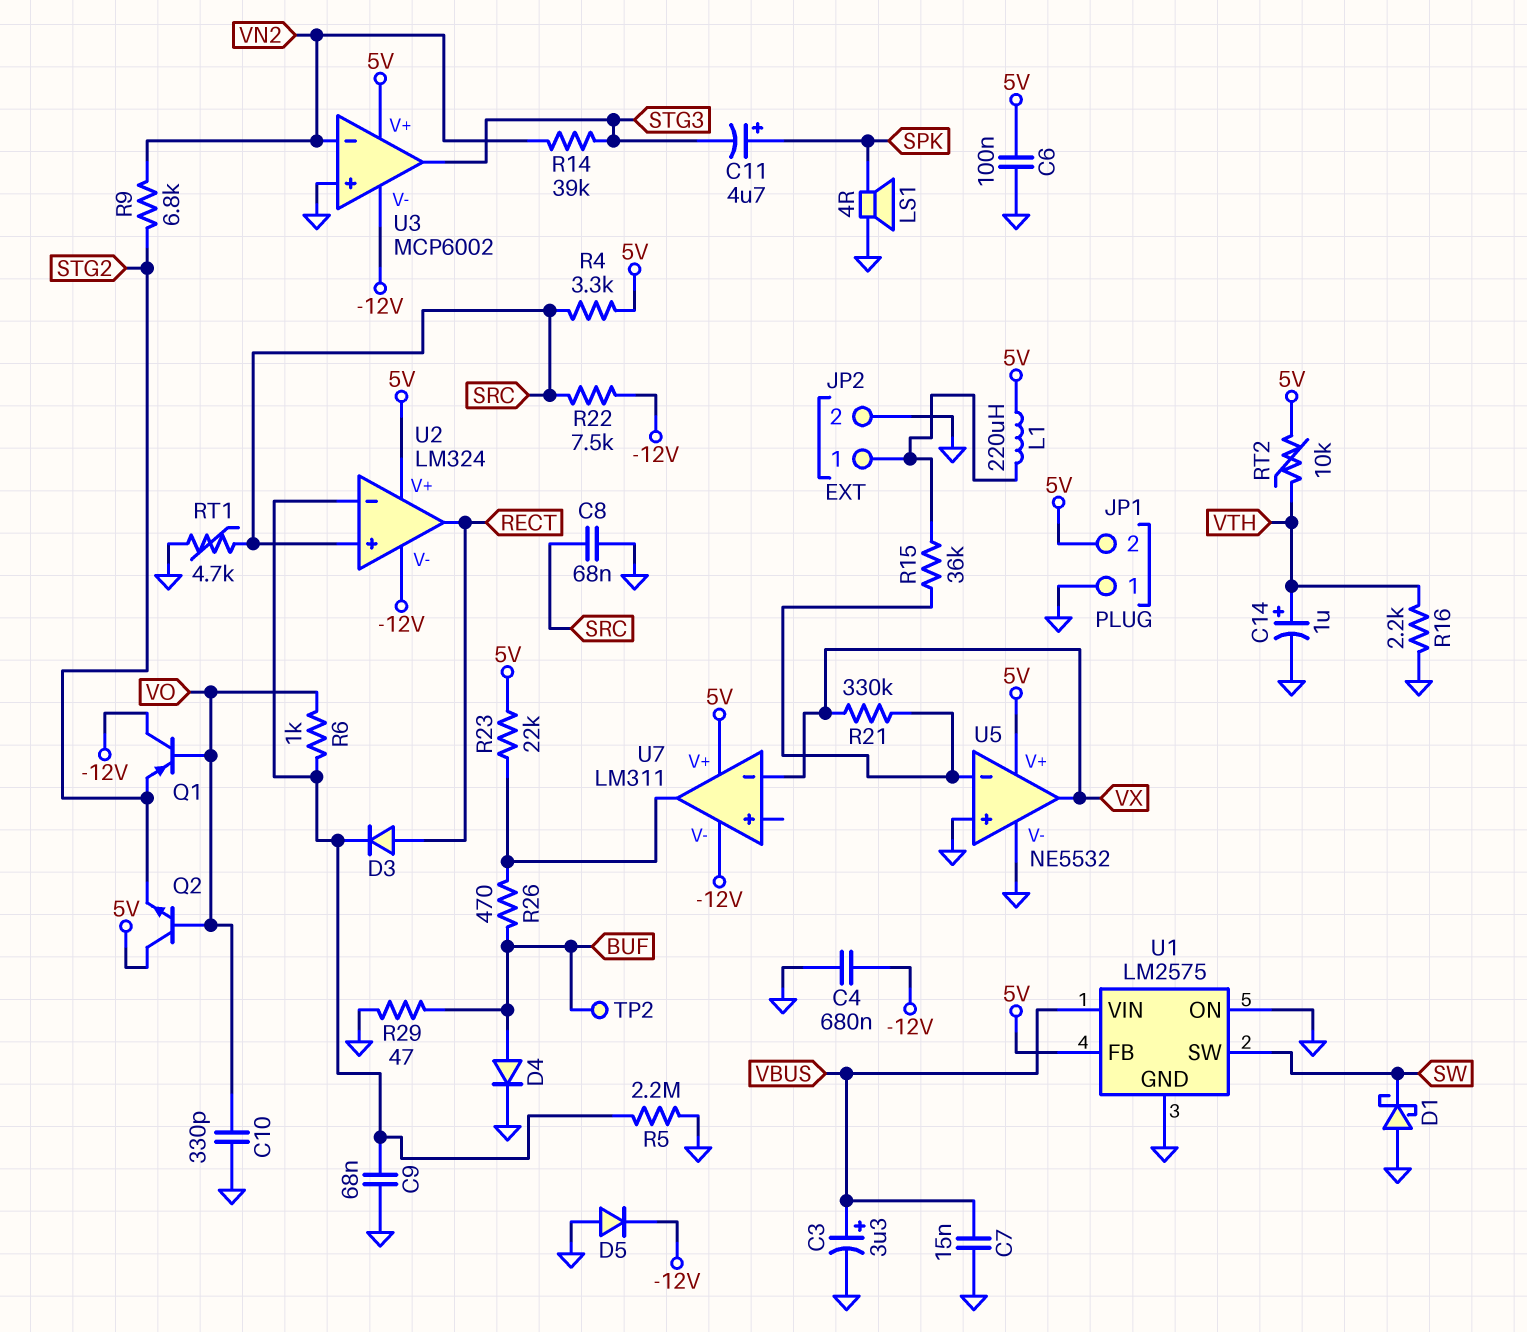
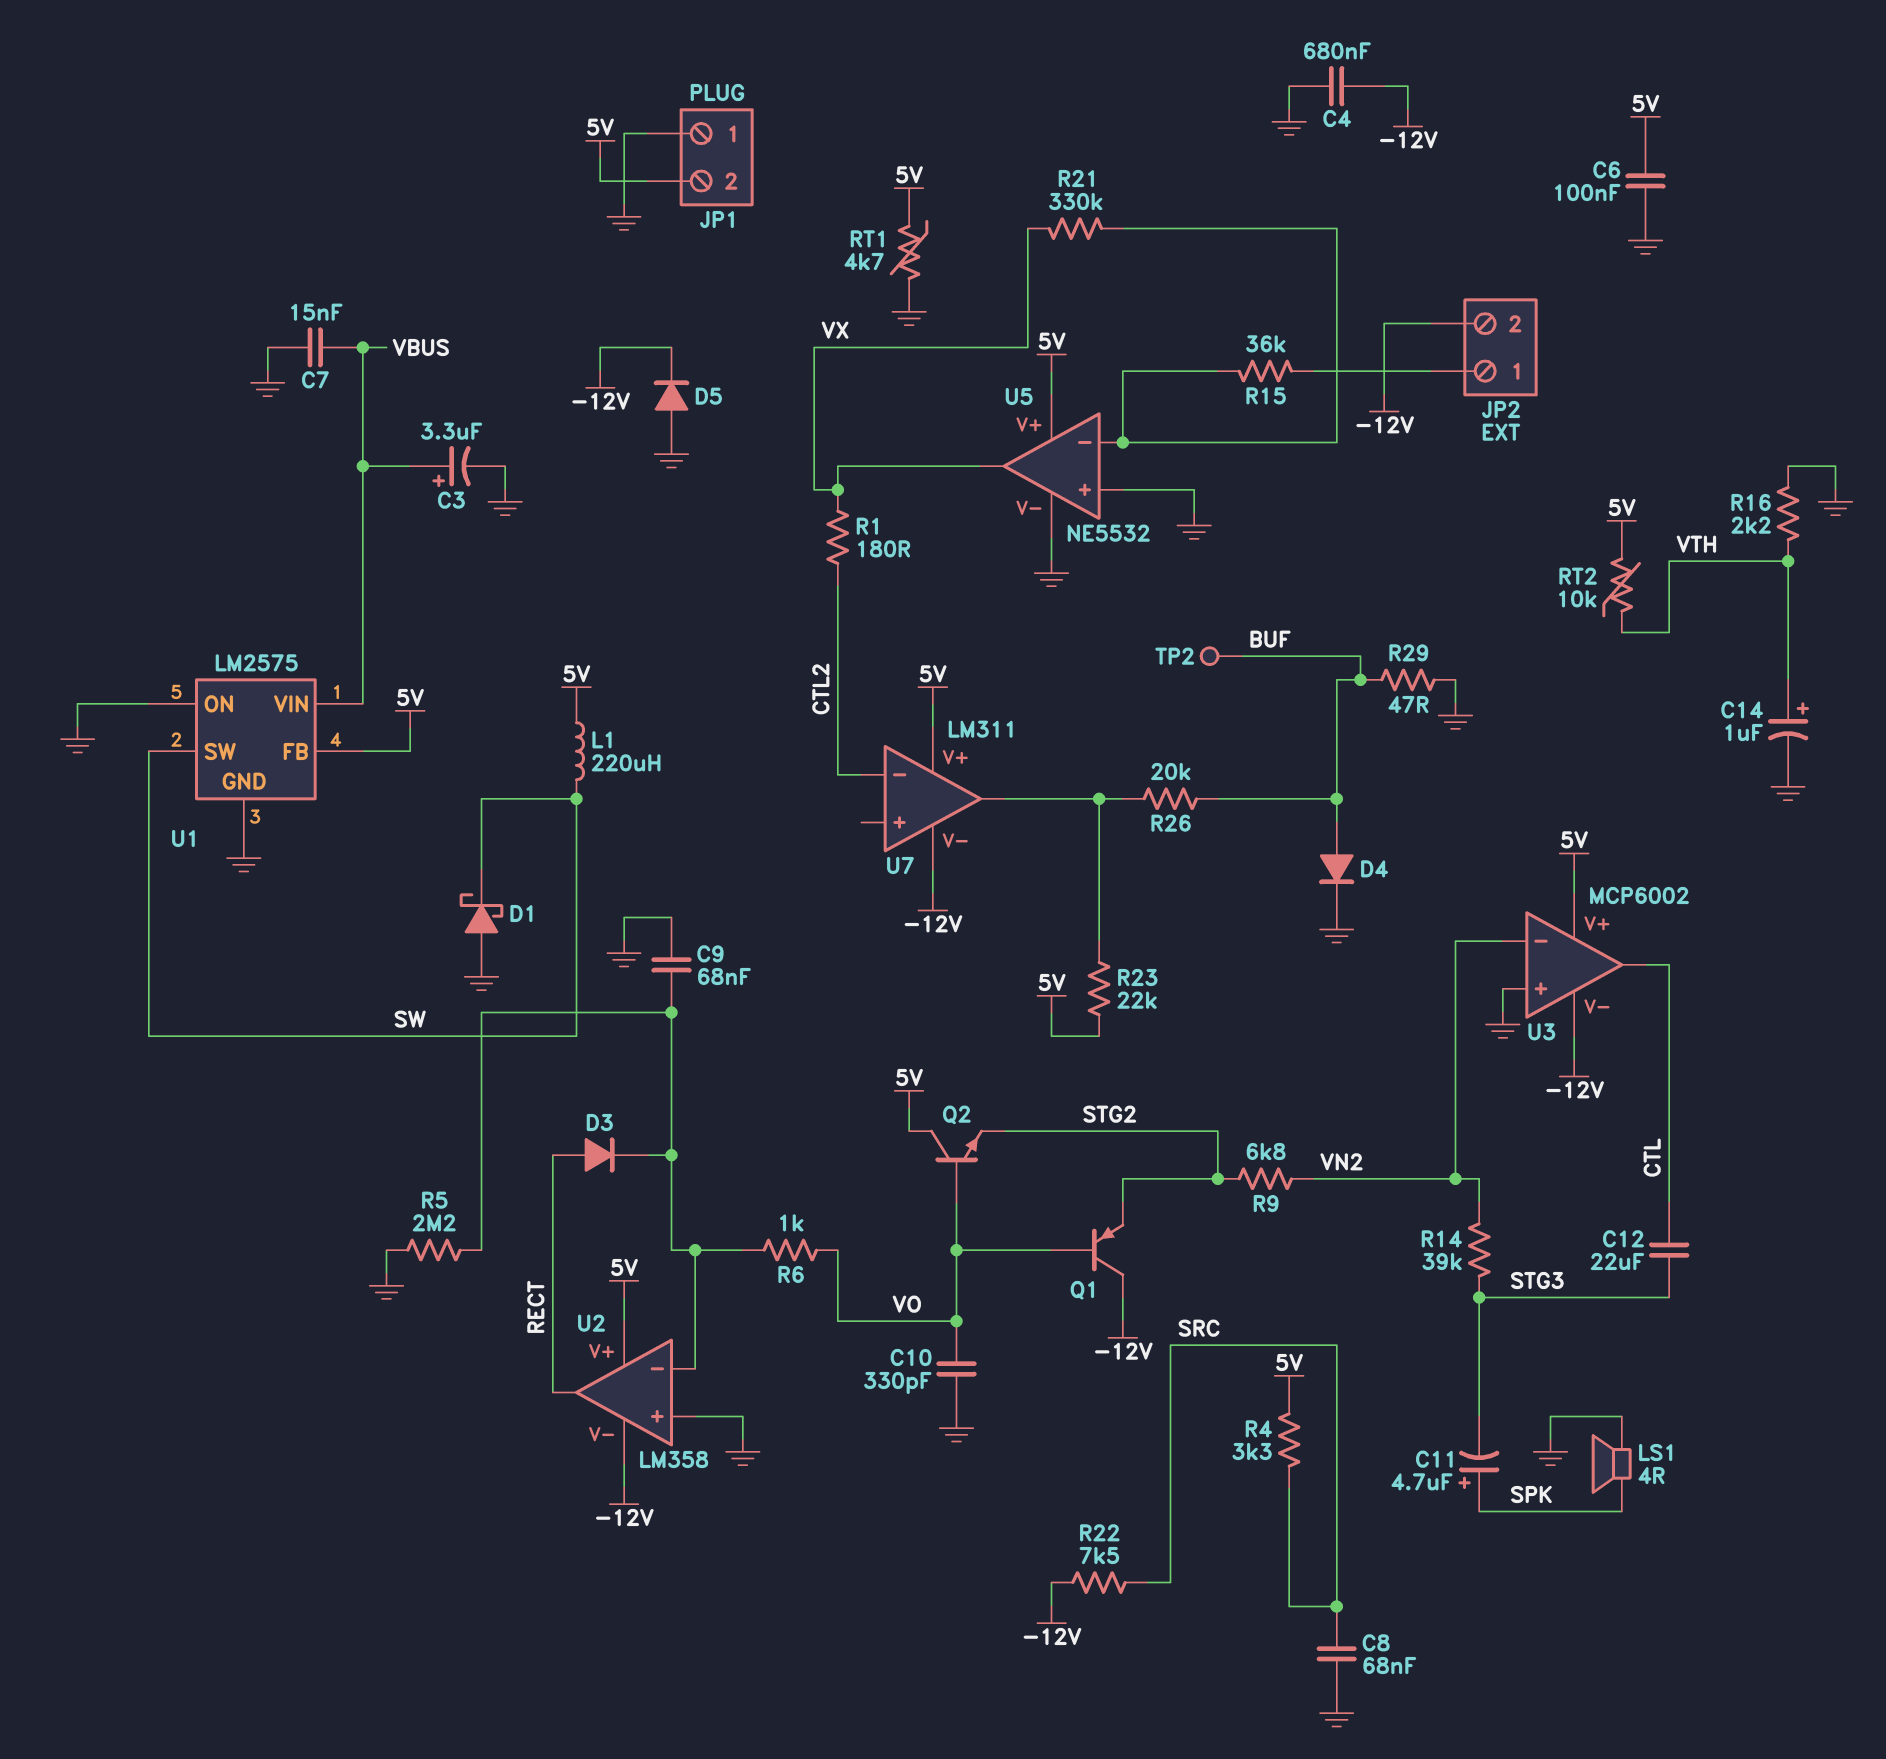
C12: none -> 22uF (CTL, STG3)
JP2 pin 2: GND -> -12V
L1: 220uH (5V, JP2/1) -> 220uH (5V, SW)
R1: none -> 180 (CTL2, VX)
R26: 470 (BUF, U7/out) -> 20k (BUF, U7/out)
RT1: 4.7k (GND, SRC) -> 4.7k (5V, GND)
U2: LM324 -> LM358
U2 pin in+: SRC -> GND
U3 pin out: STG3 -> CTL
U7 pin in-: VX -> CTL2

